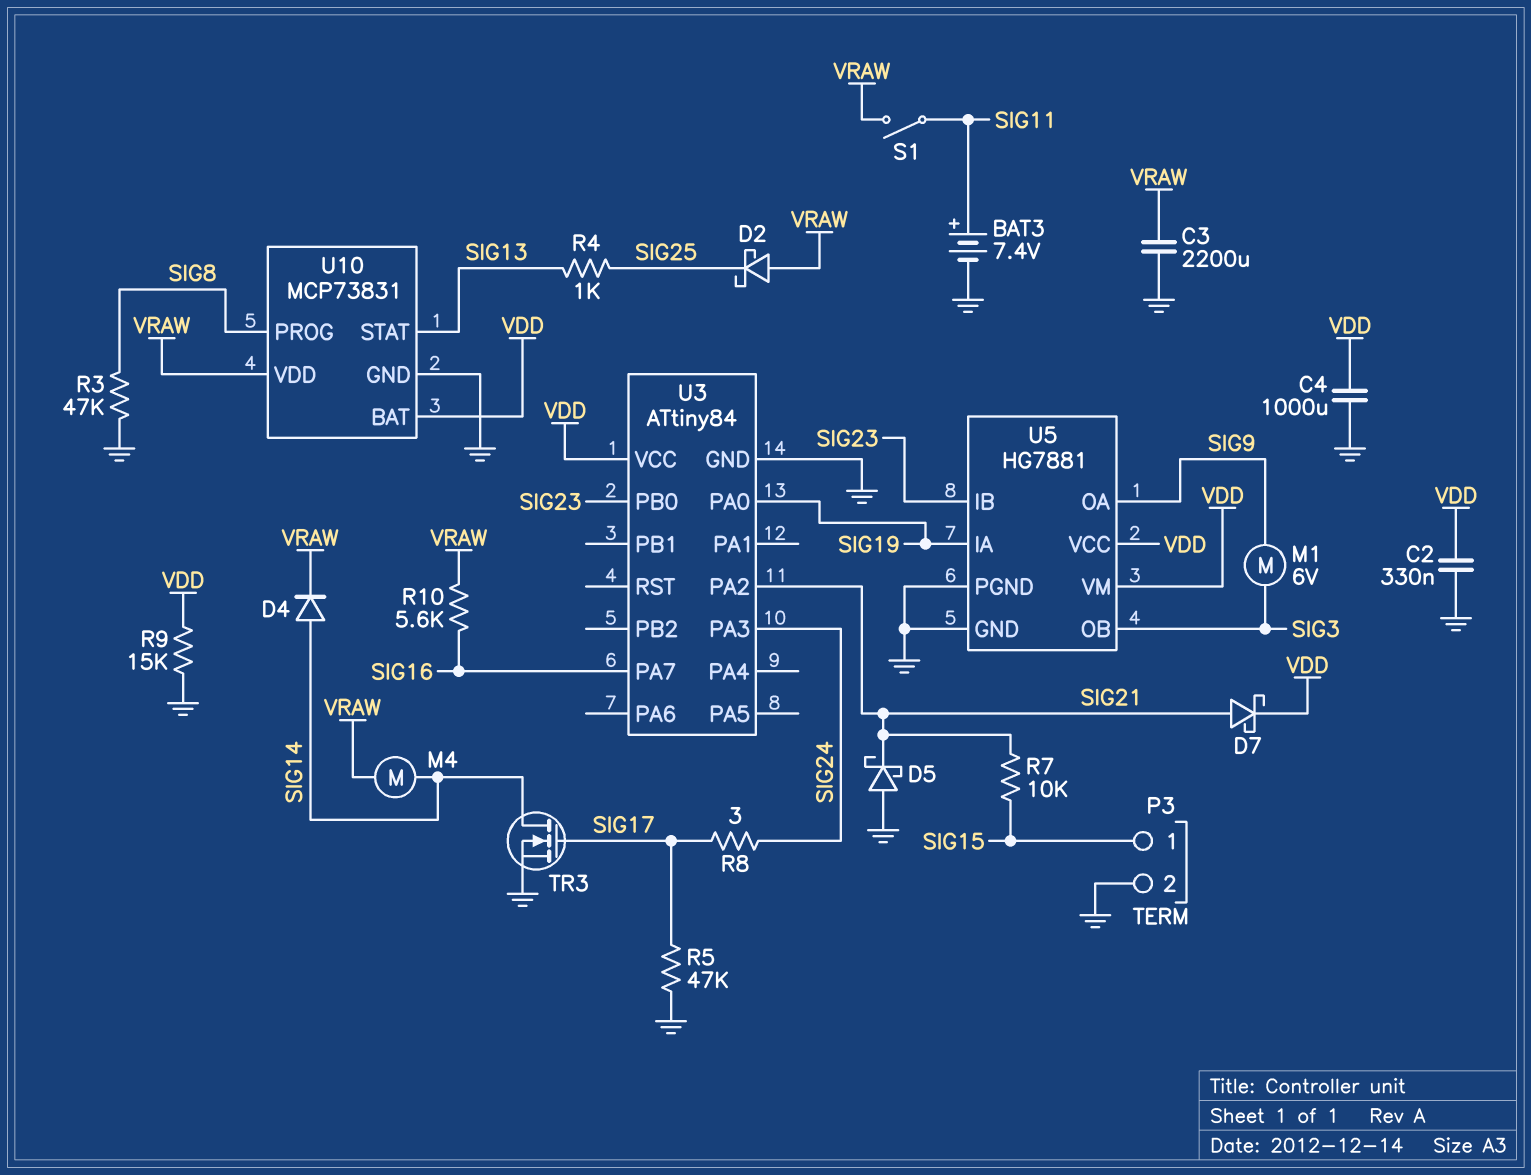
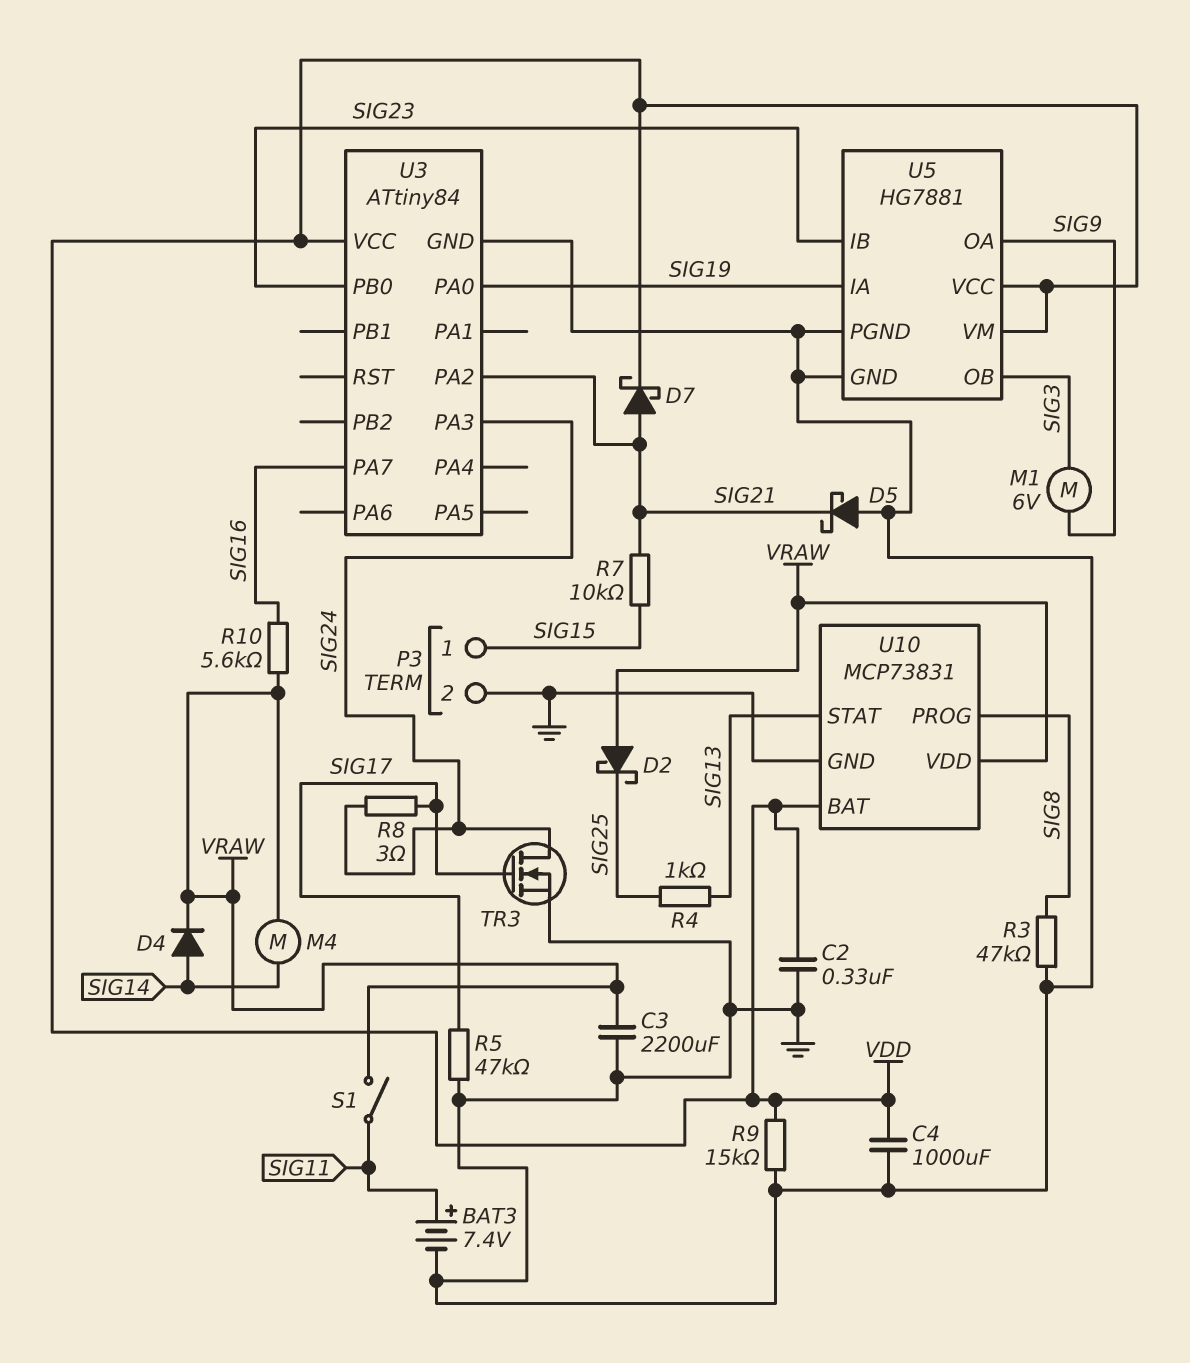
TR3: NMOS (G SIG17, D SIG14, S GND) -> NMOS (G SIG17, D SIG24, S GND)

